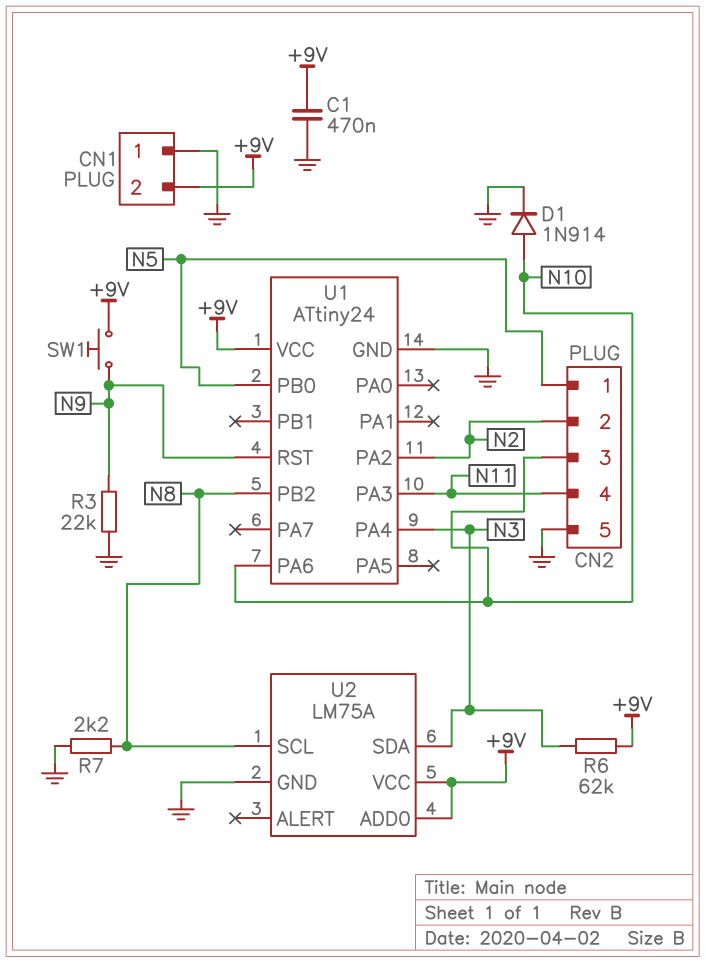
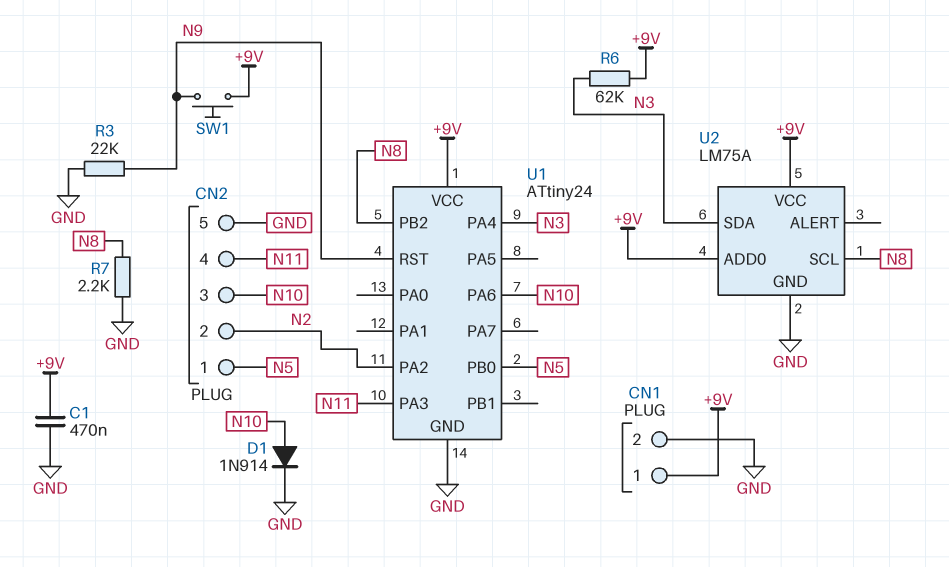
CN1 pin 1: GND -> +9V
CN1 pin 2: +9V -> GND

